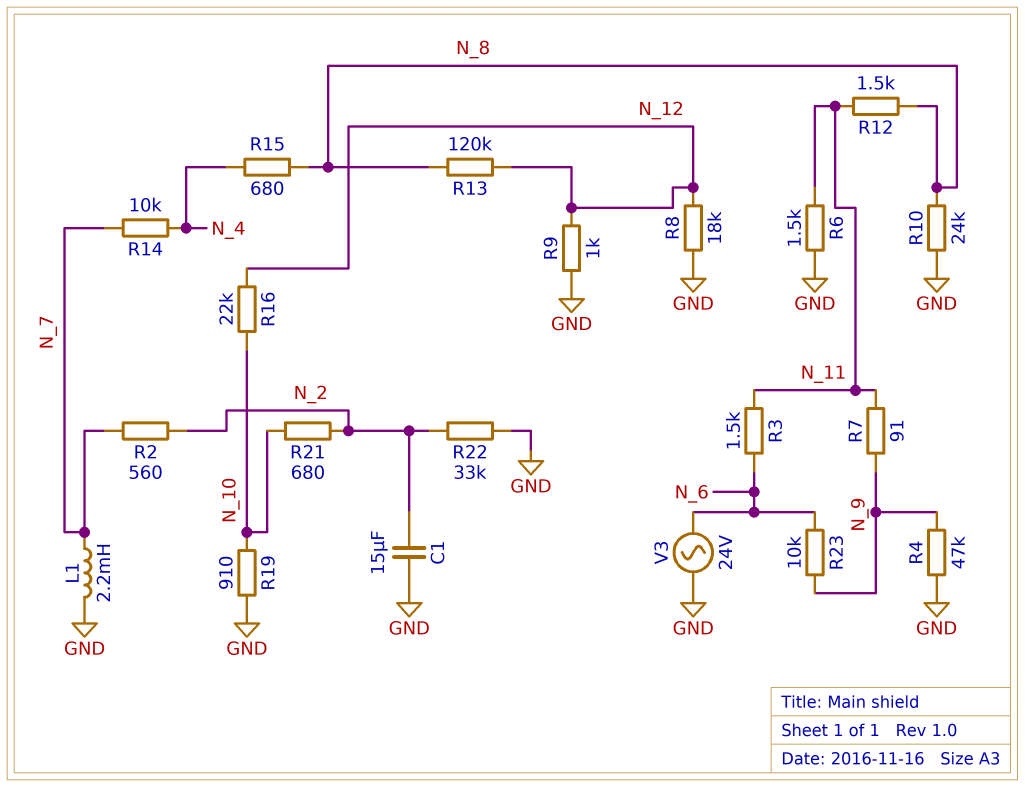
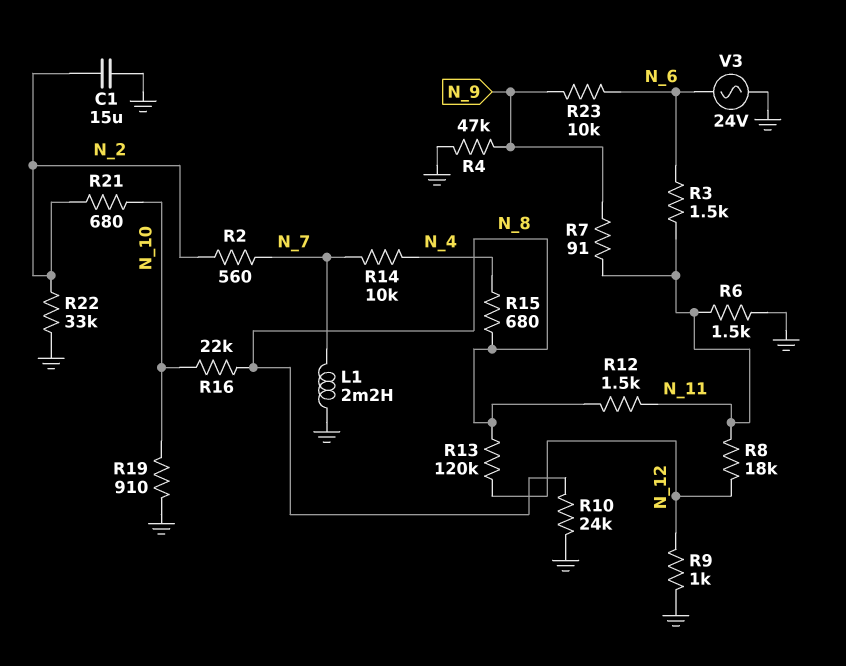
R8: 18k (GND, N_12) -> 18k (N_11, N_12)
R16: 22k (N_10, N_12) -> 22k (N_8, N_10)

